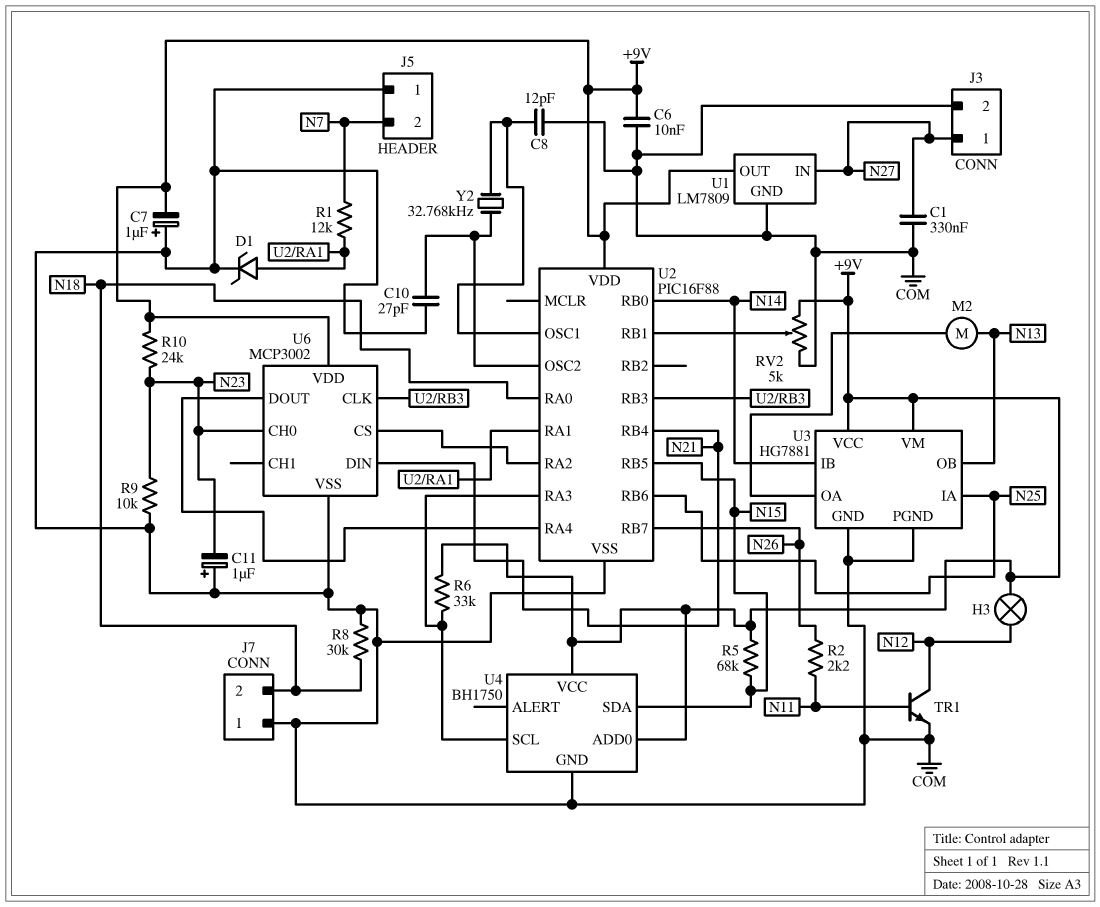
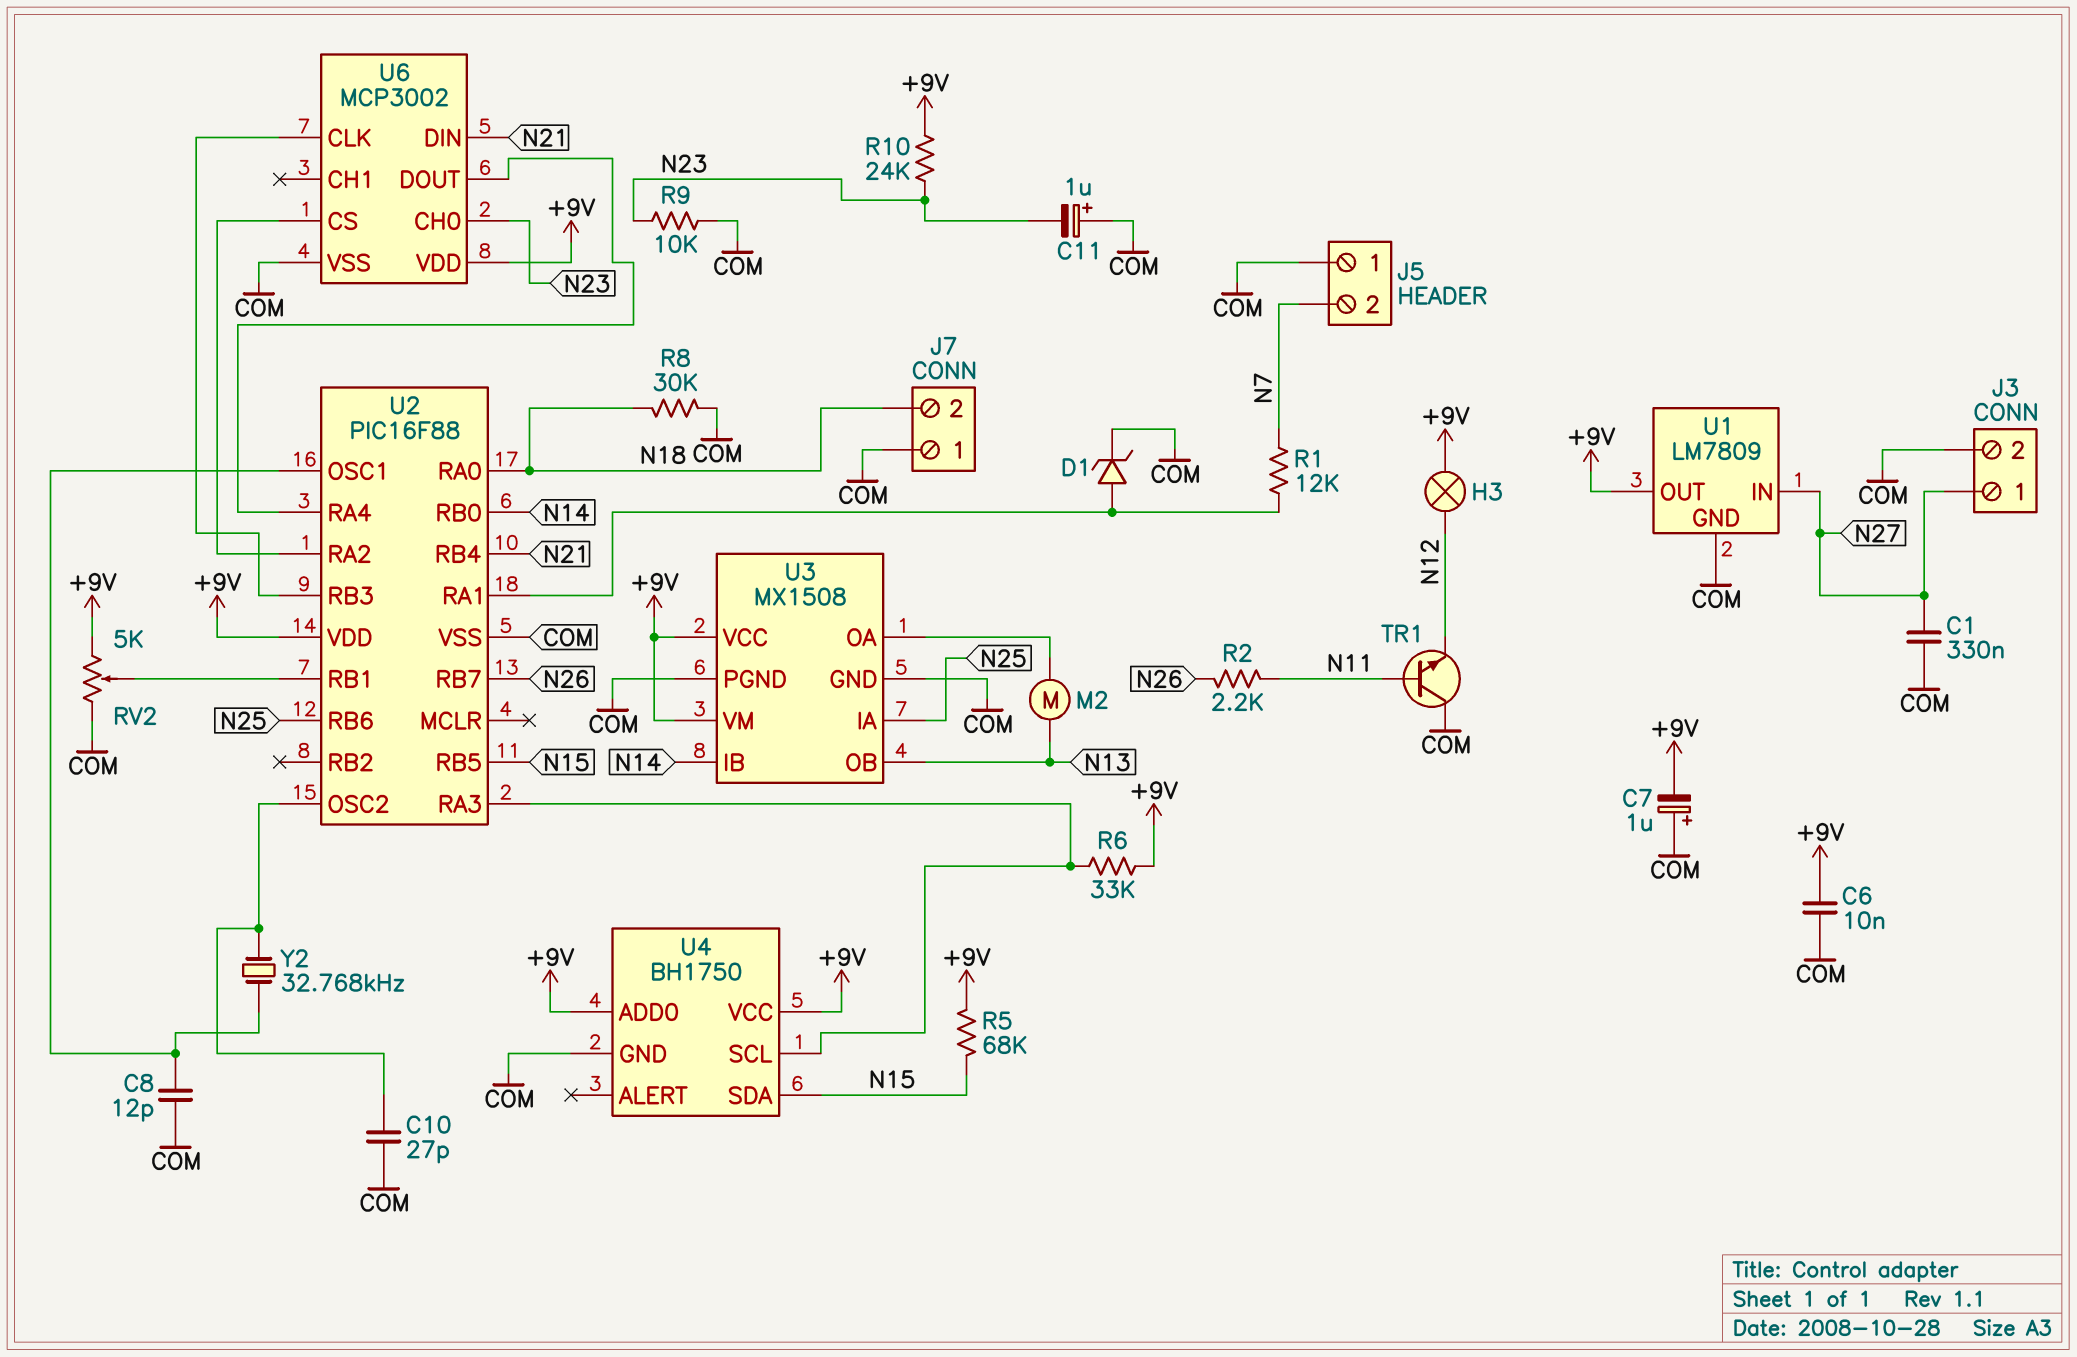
TR1: NPN (B N11, C N12, E COM) -> NPN (B N11, C COM, E N12)
U3: HG7881 -> MX1508

